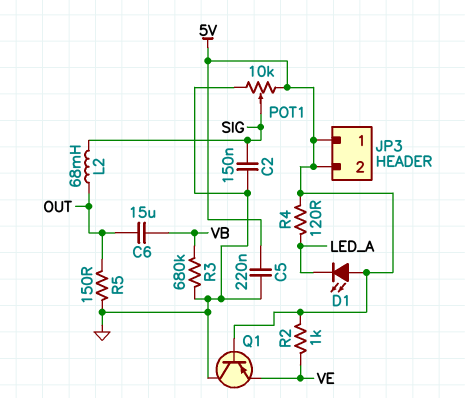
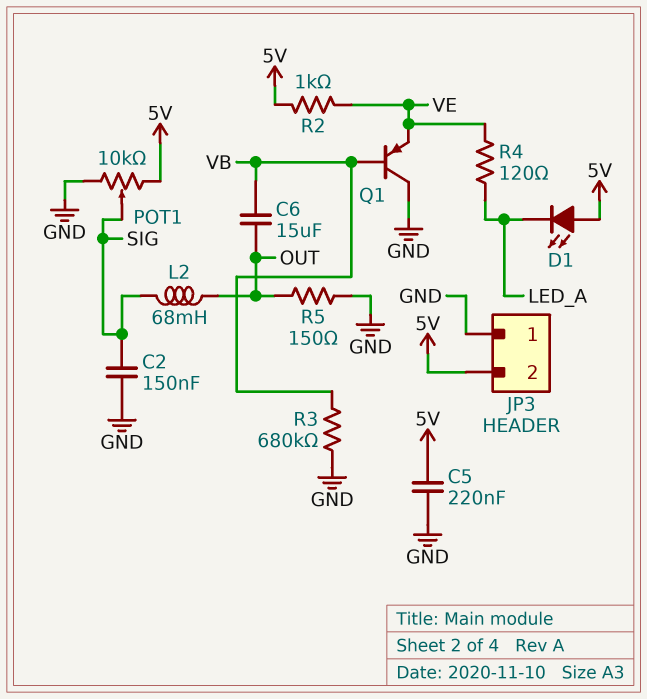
JP3 pin 1: 5V -> GND
Q1: PNP (B 5V, C GND, E VE) -> PNP (B VB, C GND, E VE)
R4: 120 (5V, LED_A) -> 120 (LED_A, VE)

